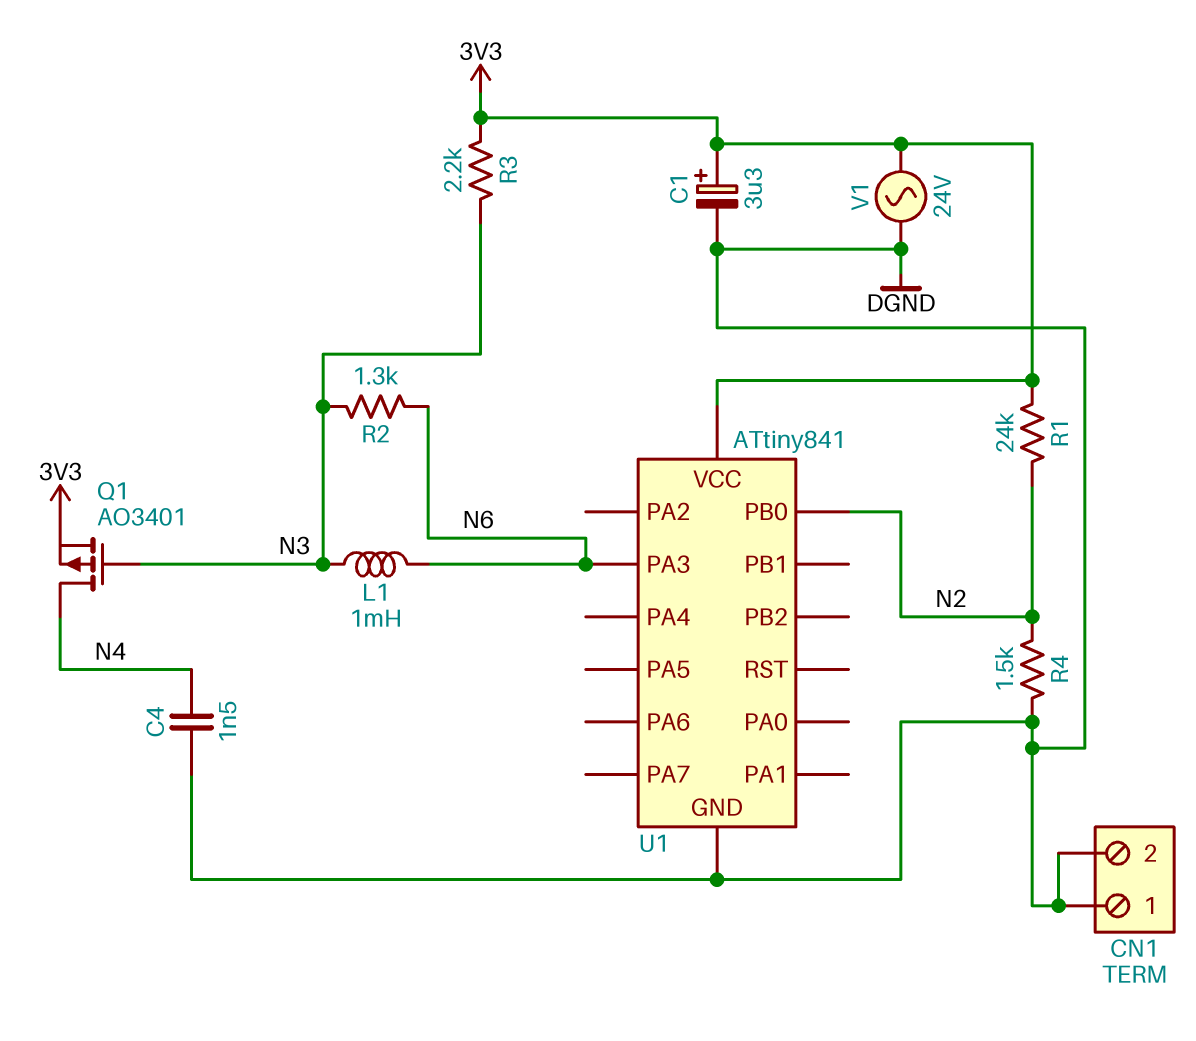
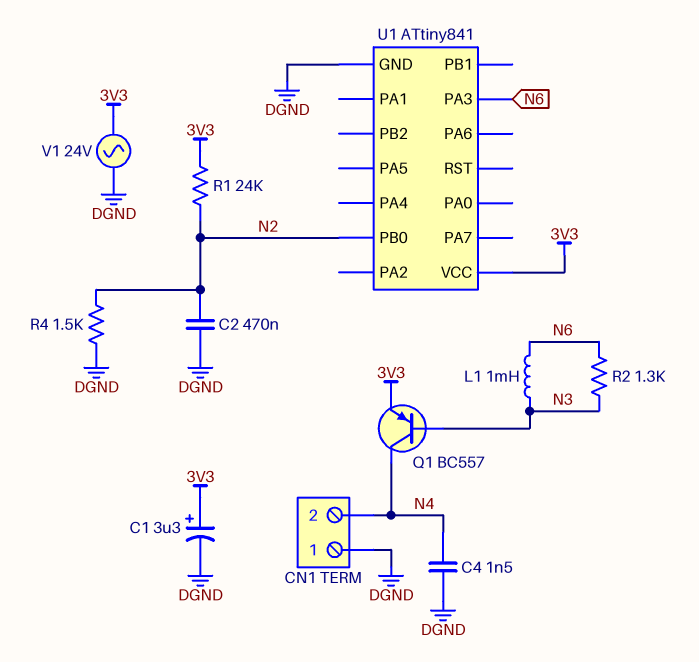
C2: none -> 470nF (DGND, N2)
CN1 pin 2: DGND -> N4
Q1: PMOS AO3401 (G N3, D N4, S 3V3) -> PNP BC557 (B N3, C N4, E 3V3)
R3: 2.2k (3V3, N3) -> none

